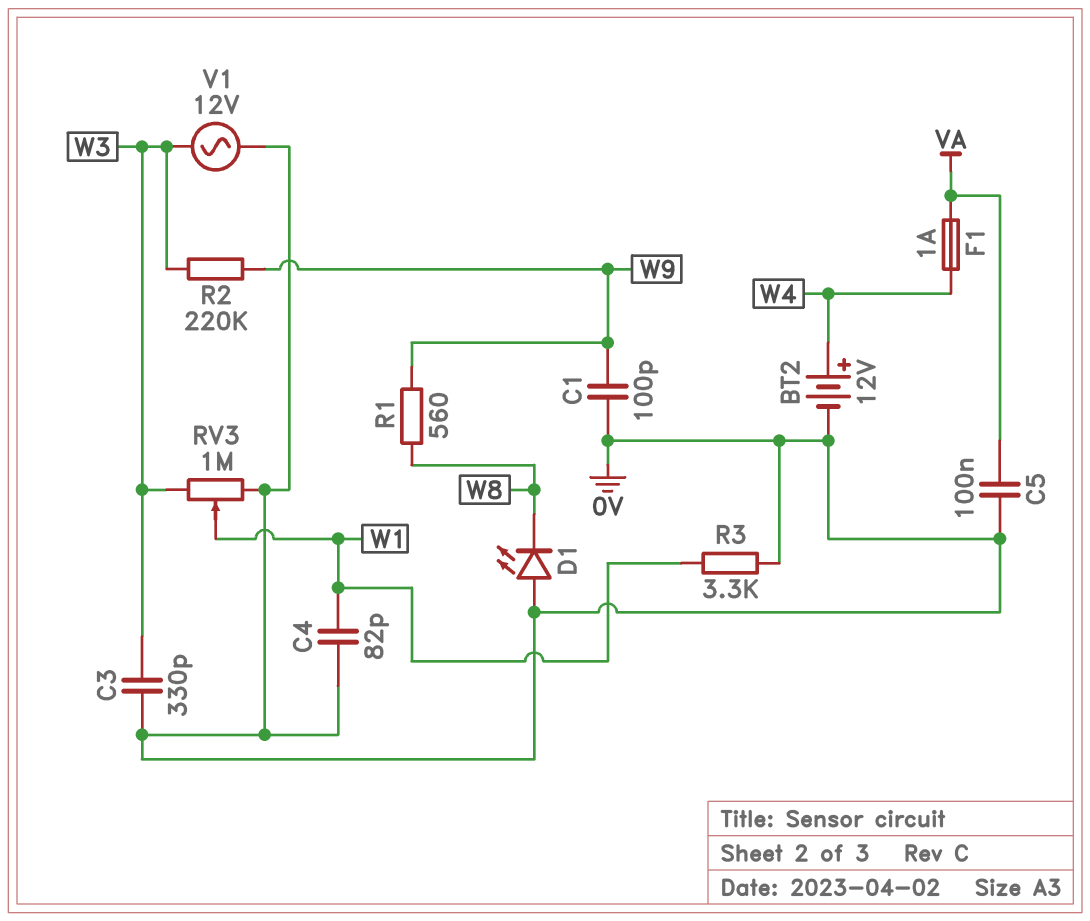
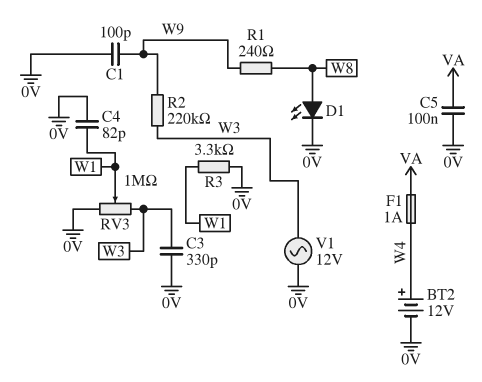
D1: LED (A 0V, K W8) -> LED (A W8, K 0V)
R1: 560 (W8, W9) -> 240 (W8, W9)

